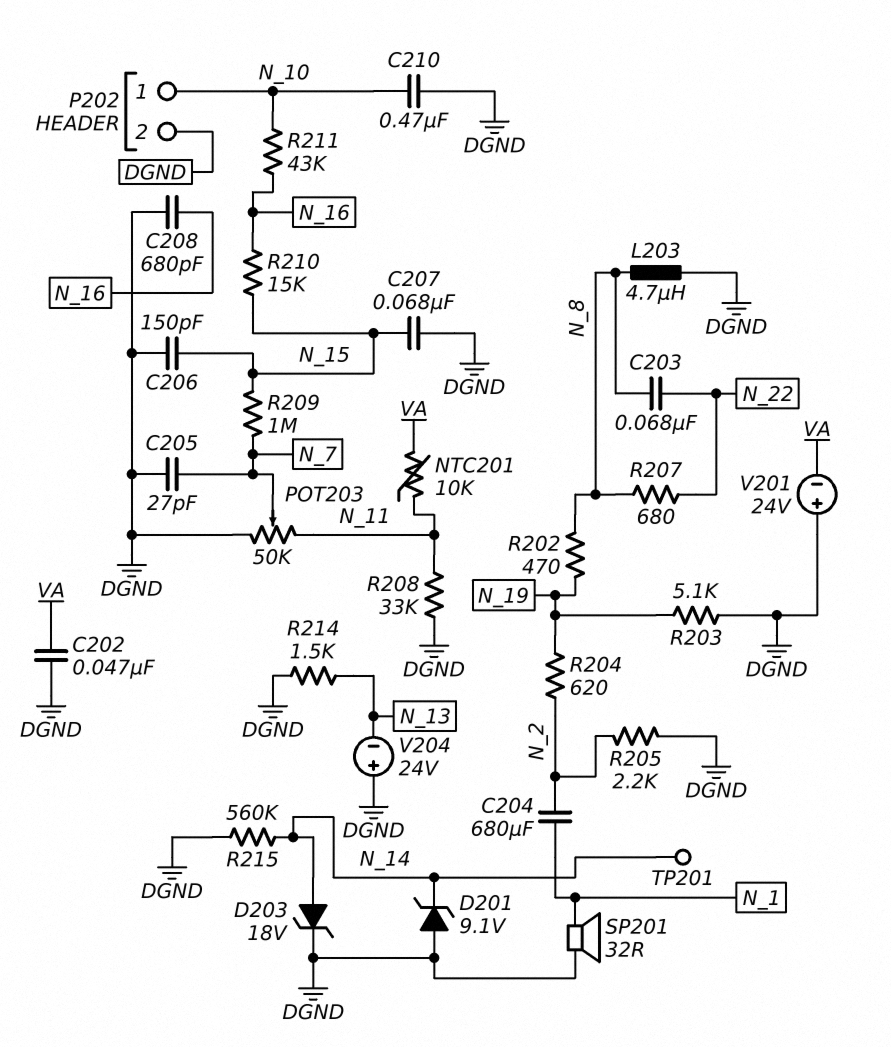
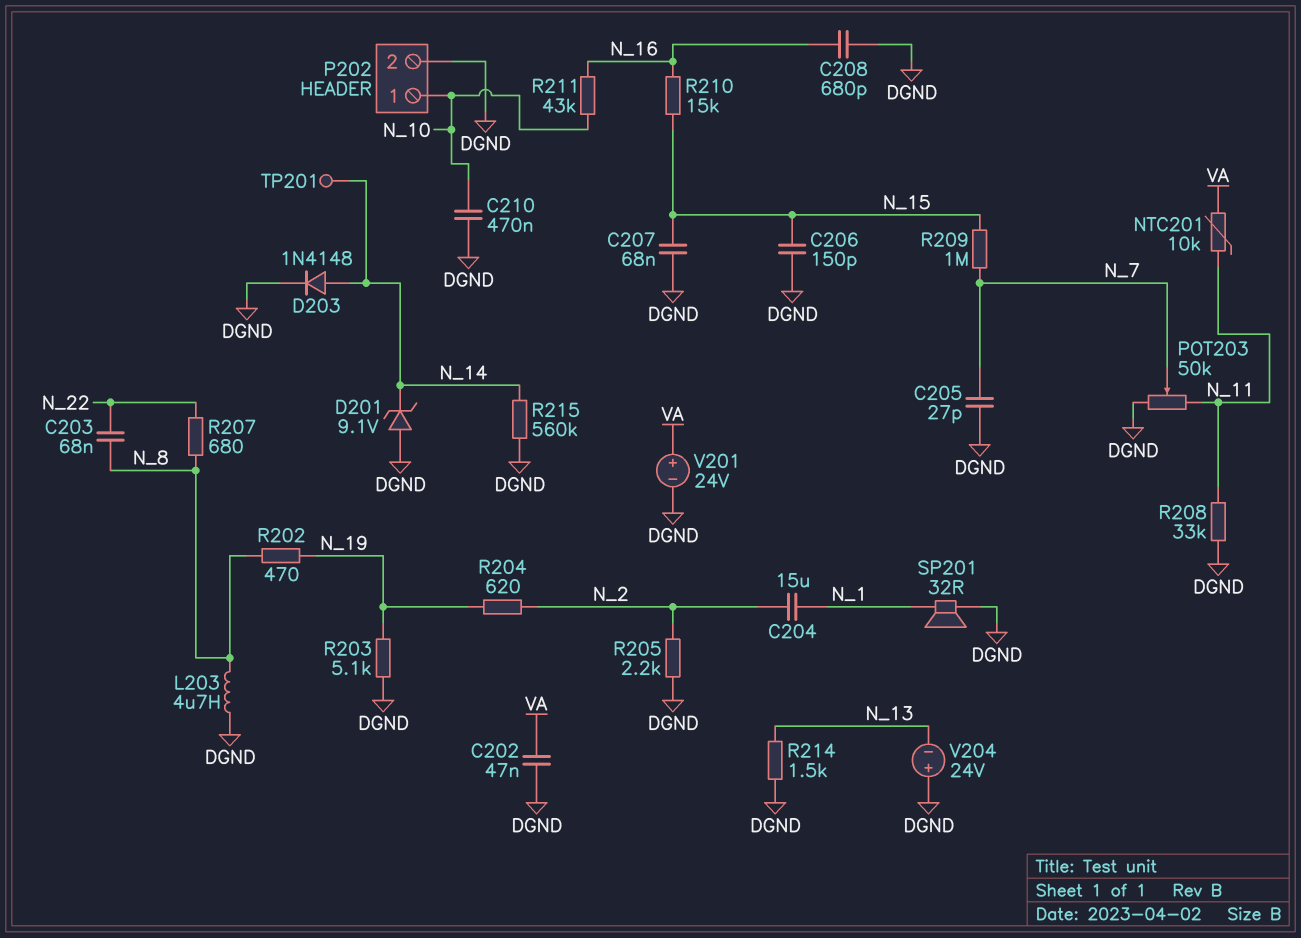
C204: 680uF (N_1, N_2) -> 15uF (N_1, N_2)
D203: zener 18V (A N_14, K DGND) -> diode 1N4148 (A N_14, K DGND)
V201: 24V (plus DGND, minus VA) -> 24V (plus VA, minus DGND)

